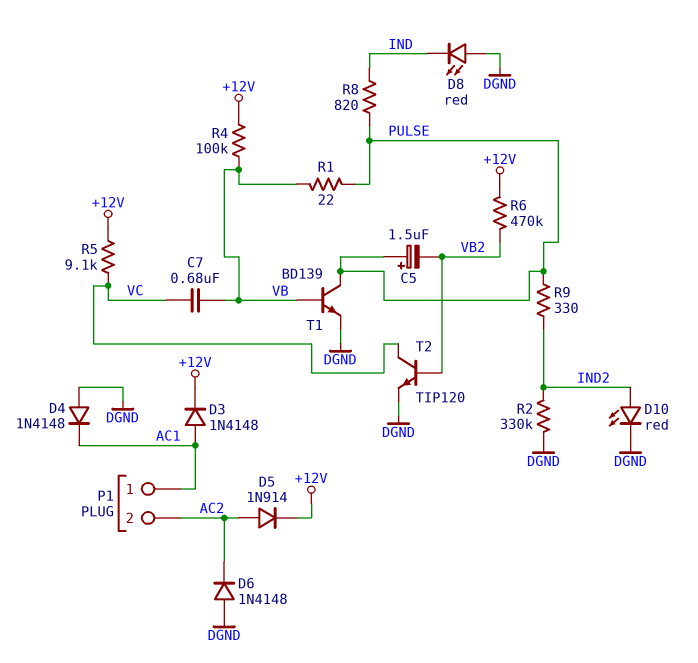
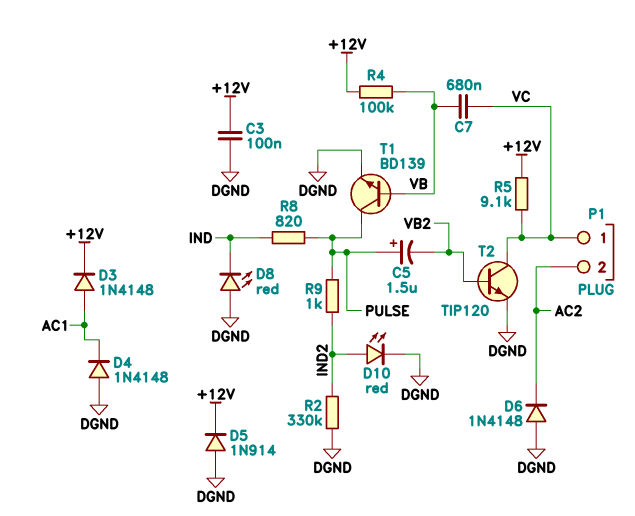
C3: none -> 100nF (+12V, DGND)
D5: diode 1N914 (A AC2, K +12V) -> diode 1N914 (A DGND, K +12V)
P1 pin 1: AC1 -> VC
R1: 22 (PULSE, VB) -> none
R6: 470k (+12V, VB2) -> none
R9: 330 (IND2, PULSE) -> 1k (IND2, PULSE)

